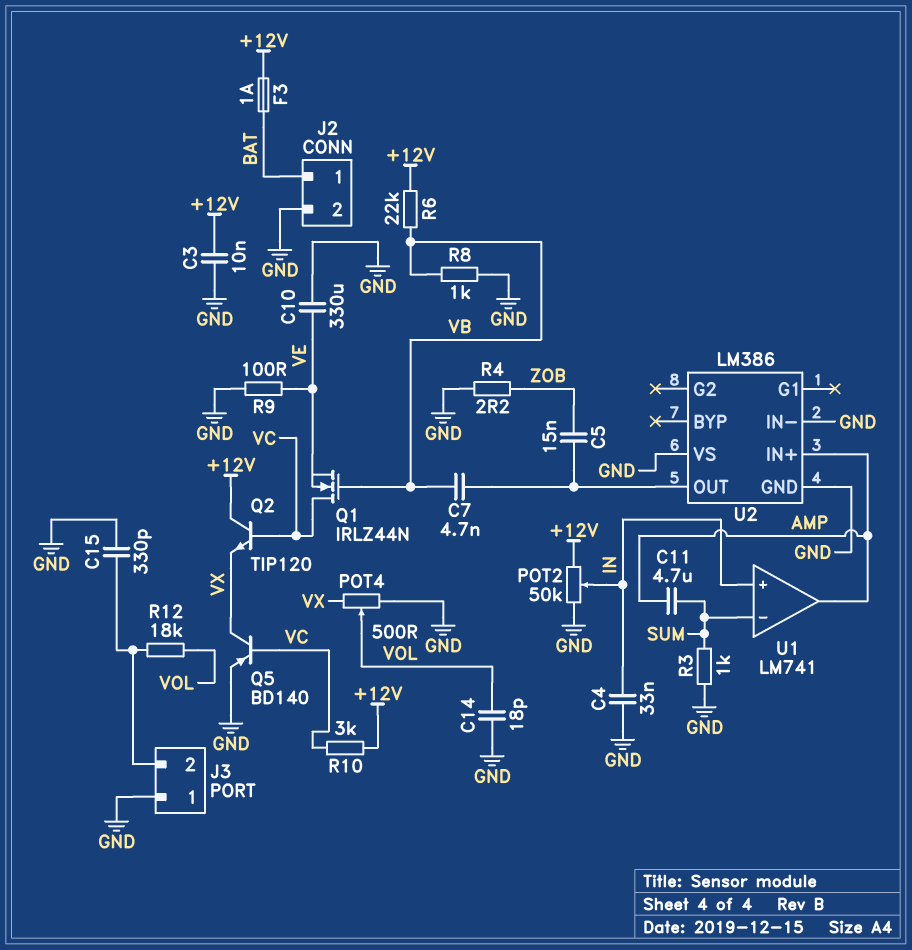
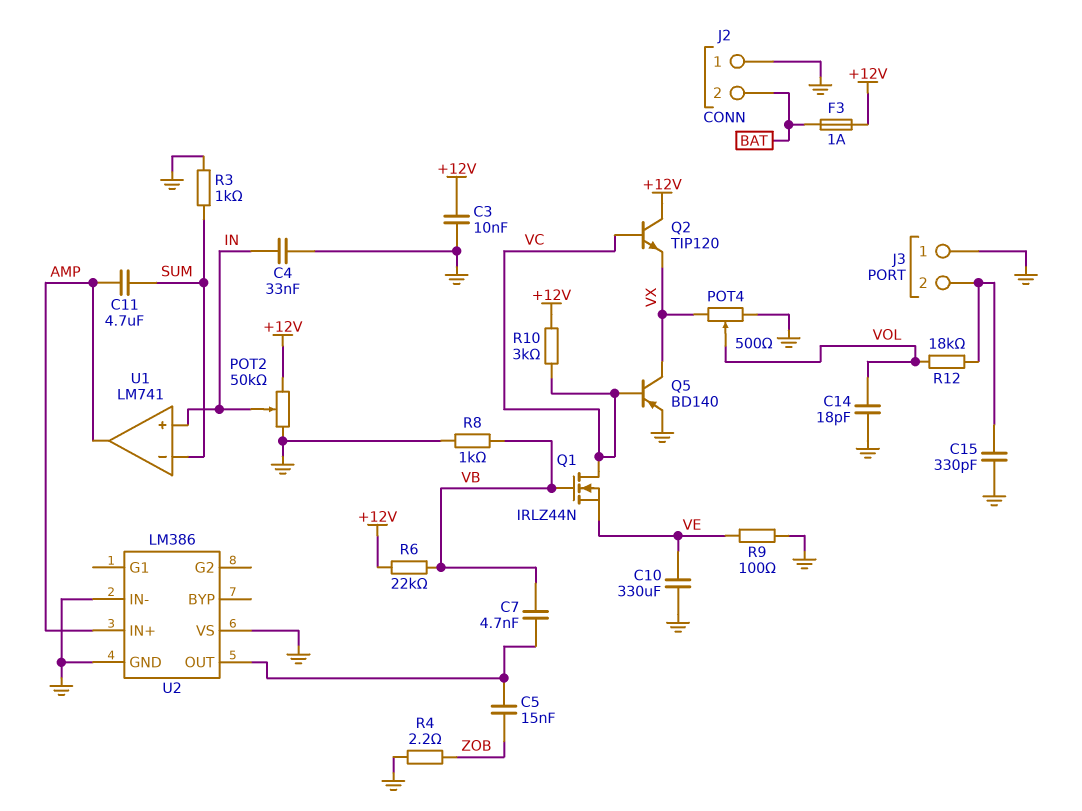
J2 pin 1: BAT -> GND
J2 pin 2: GND -> BAT

